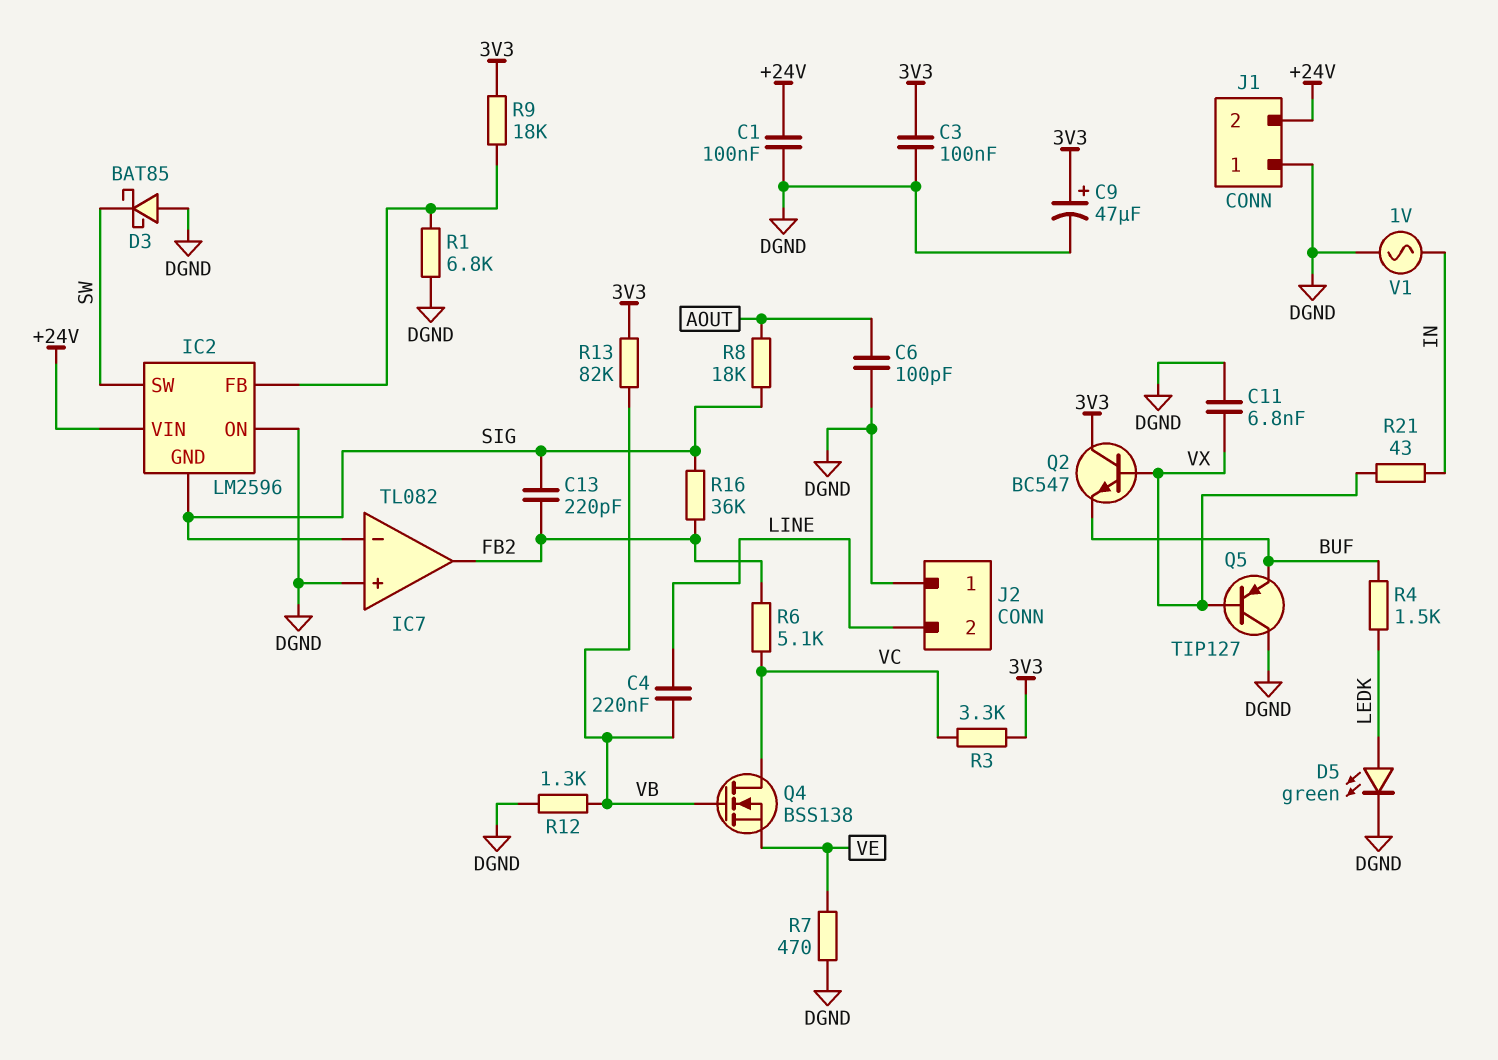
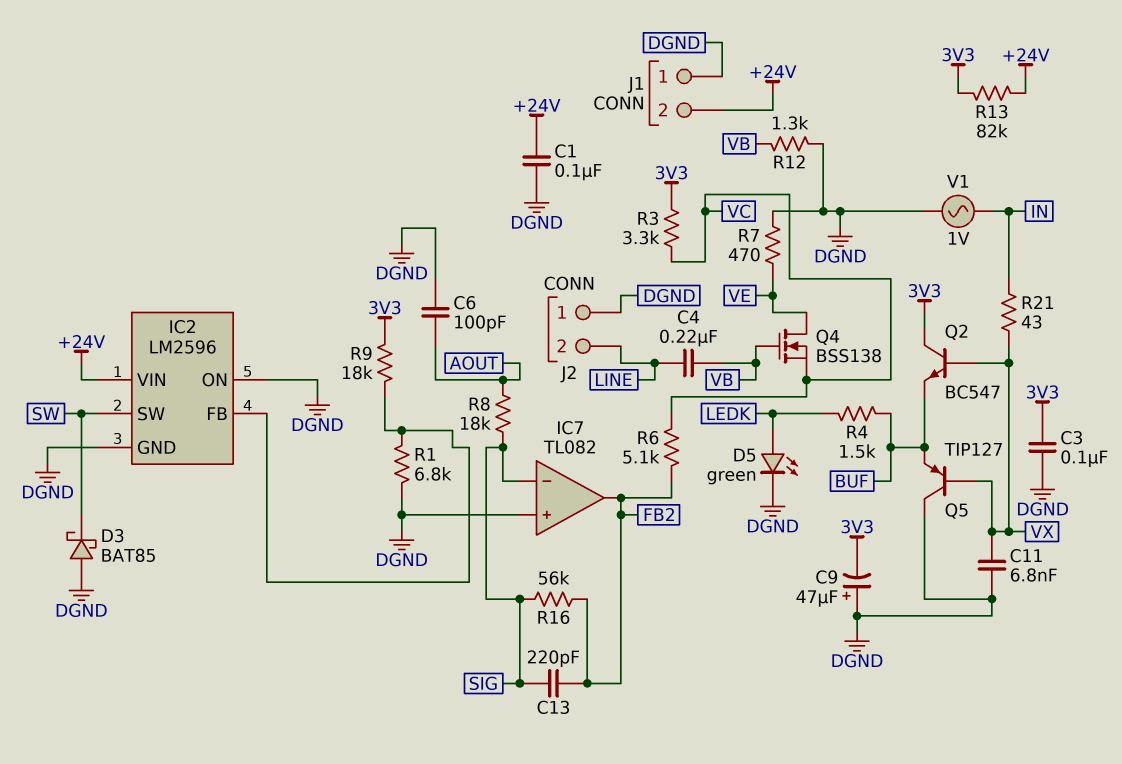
C9: 47uF (plus 3V3, minus DGND) -> 47uF (plus DGND, minus 3V3)
IC2 pin GND: SIG -> DGND
Q4: NMOS BSS138 (G VB, D VC, S VE) -> NMOS BSS138 (G VB, D VE, S VC)
R13: 82k (3V3, VB) -> 82k (+24V, 3V3)
R16: 36k (FB2, SIG) -> 56k (FB2, SIG)

